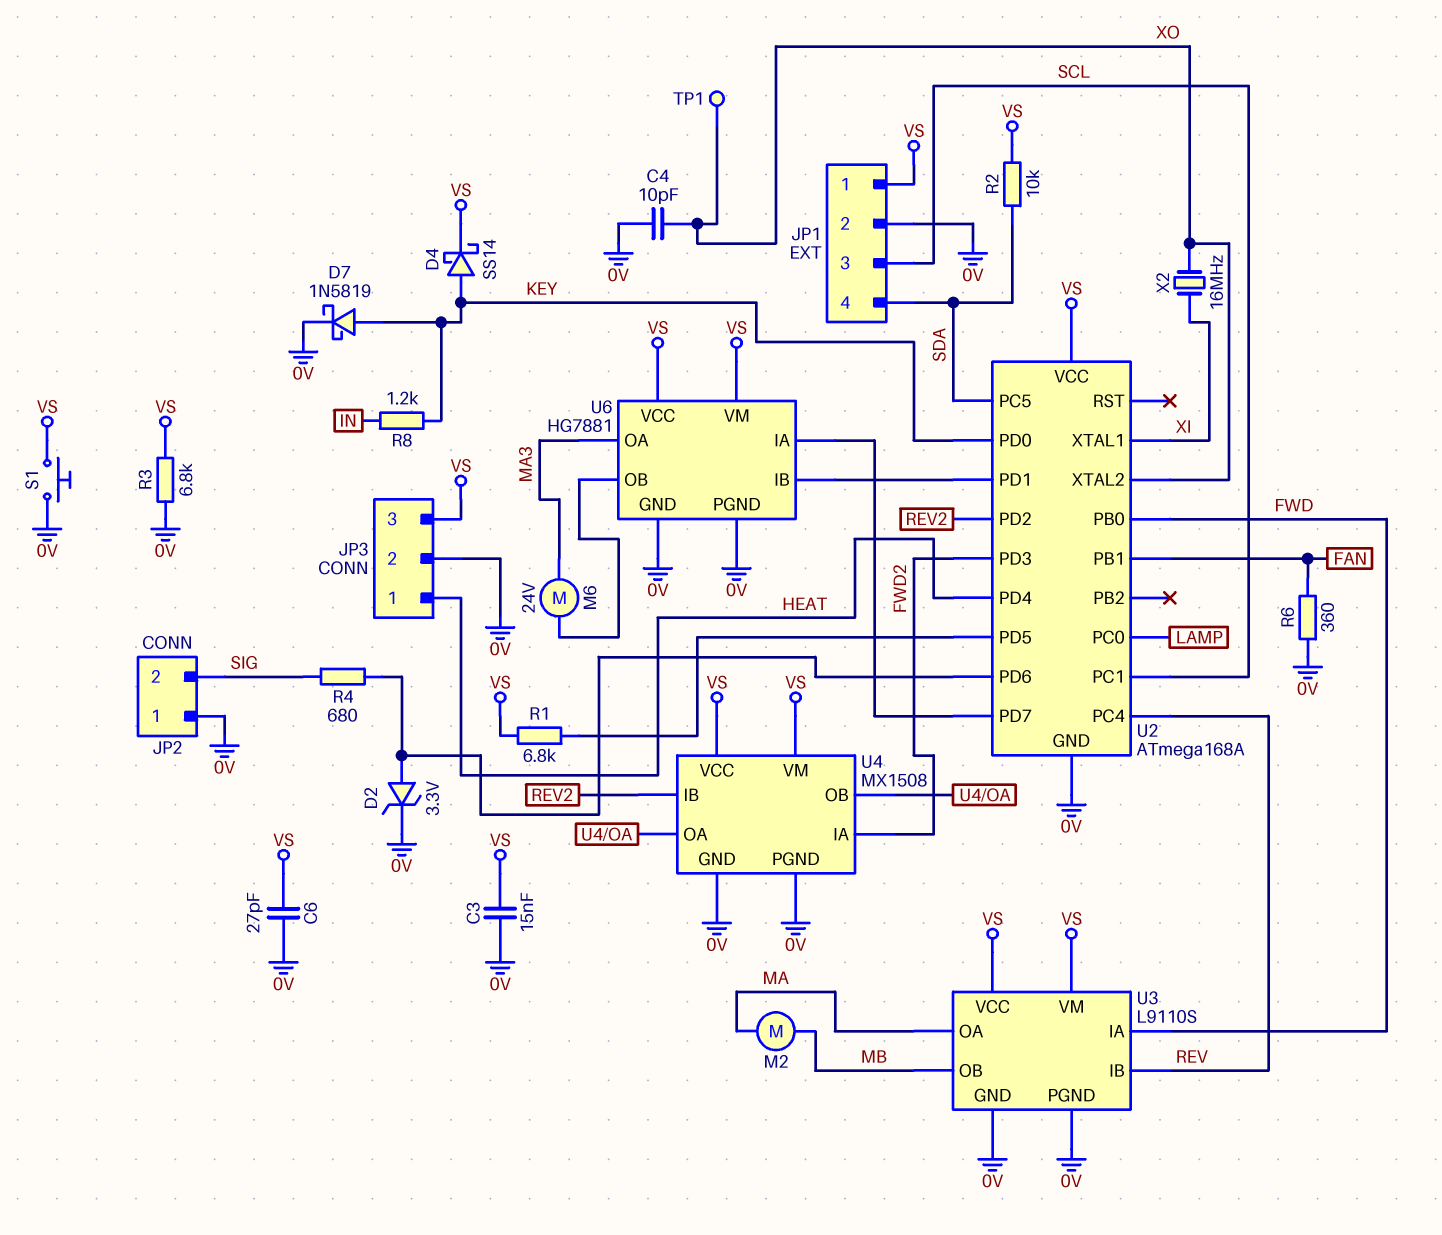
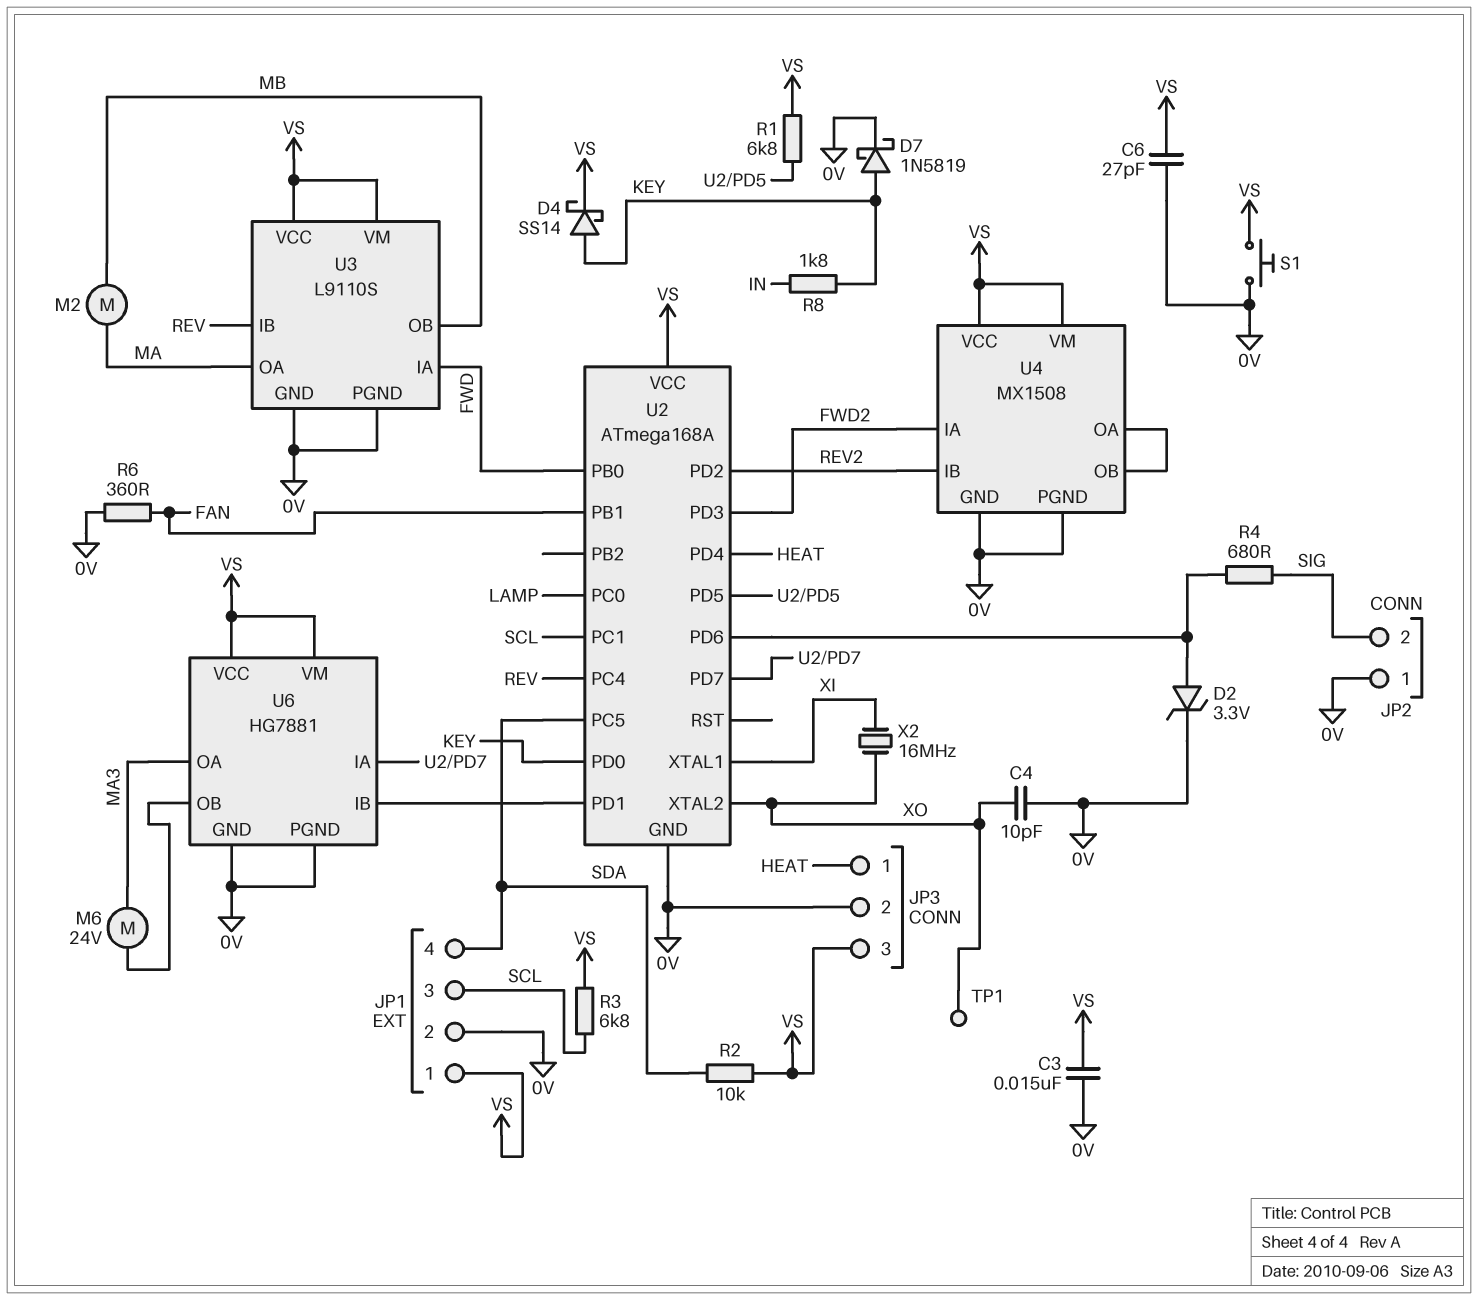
R3: 6.8k (0V, VS) -> 6.8k (SCL, VS)
R8: 1.2k (IN, KEY) -> 1.8k (IN, KEY)

